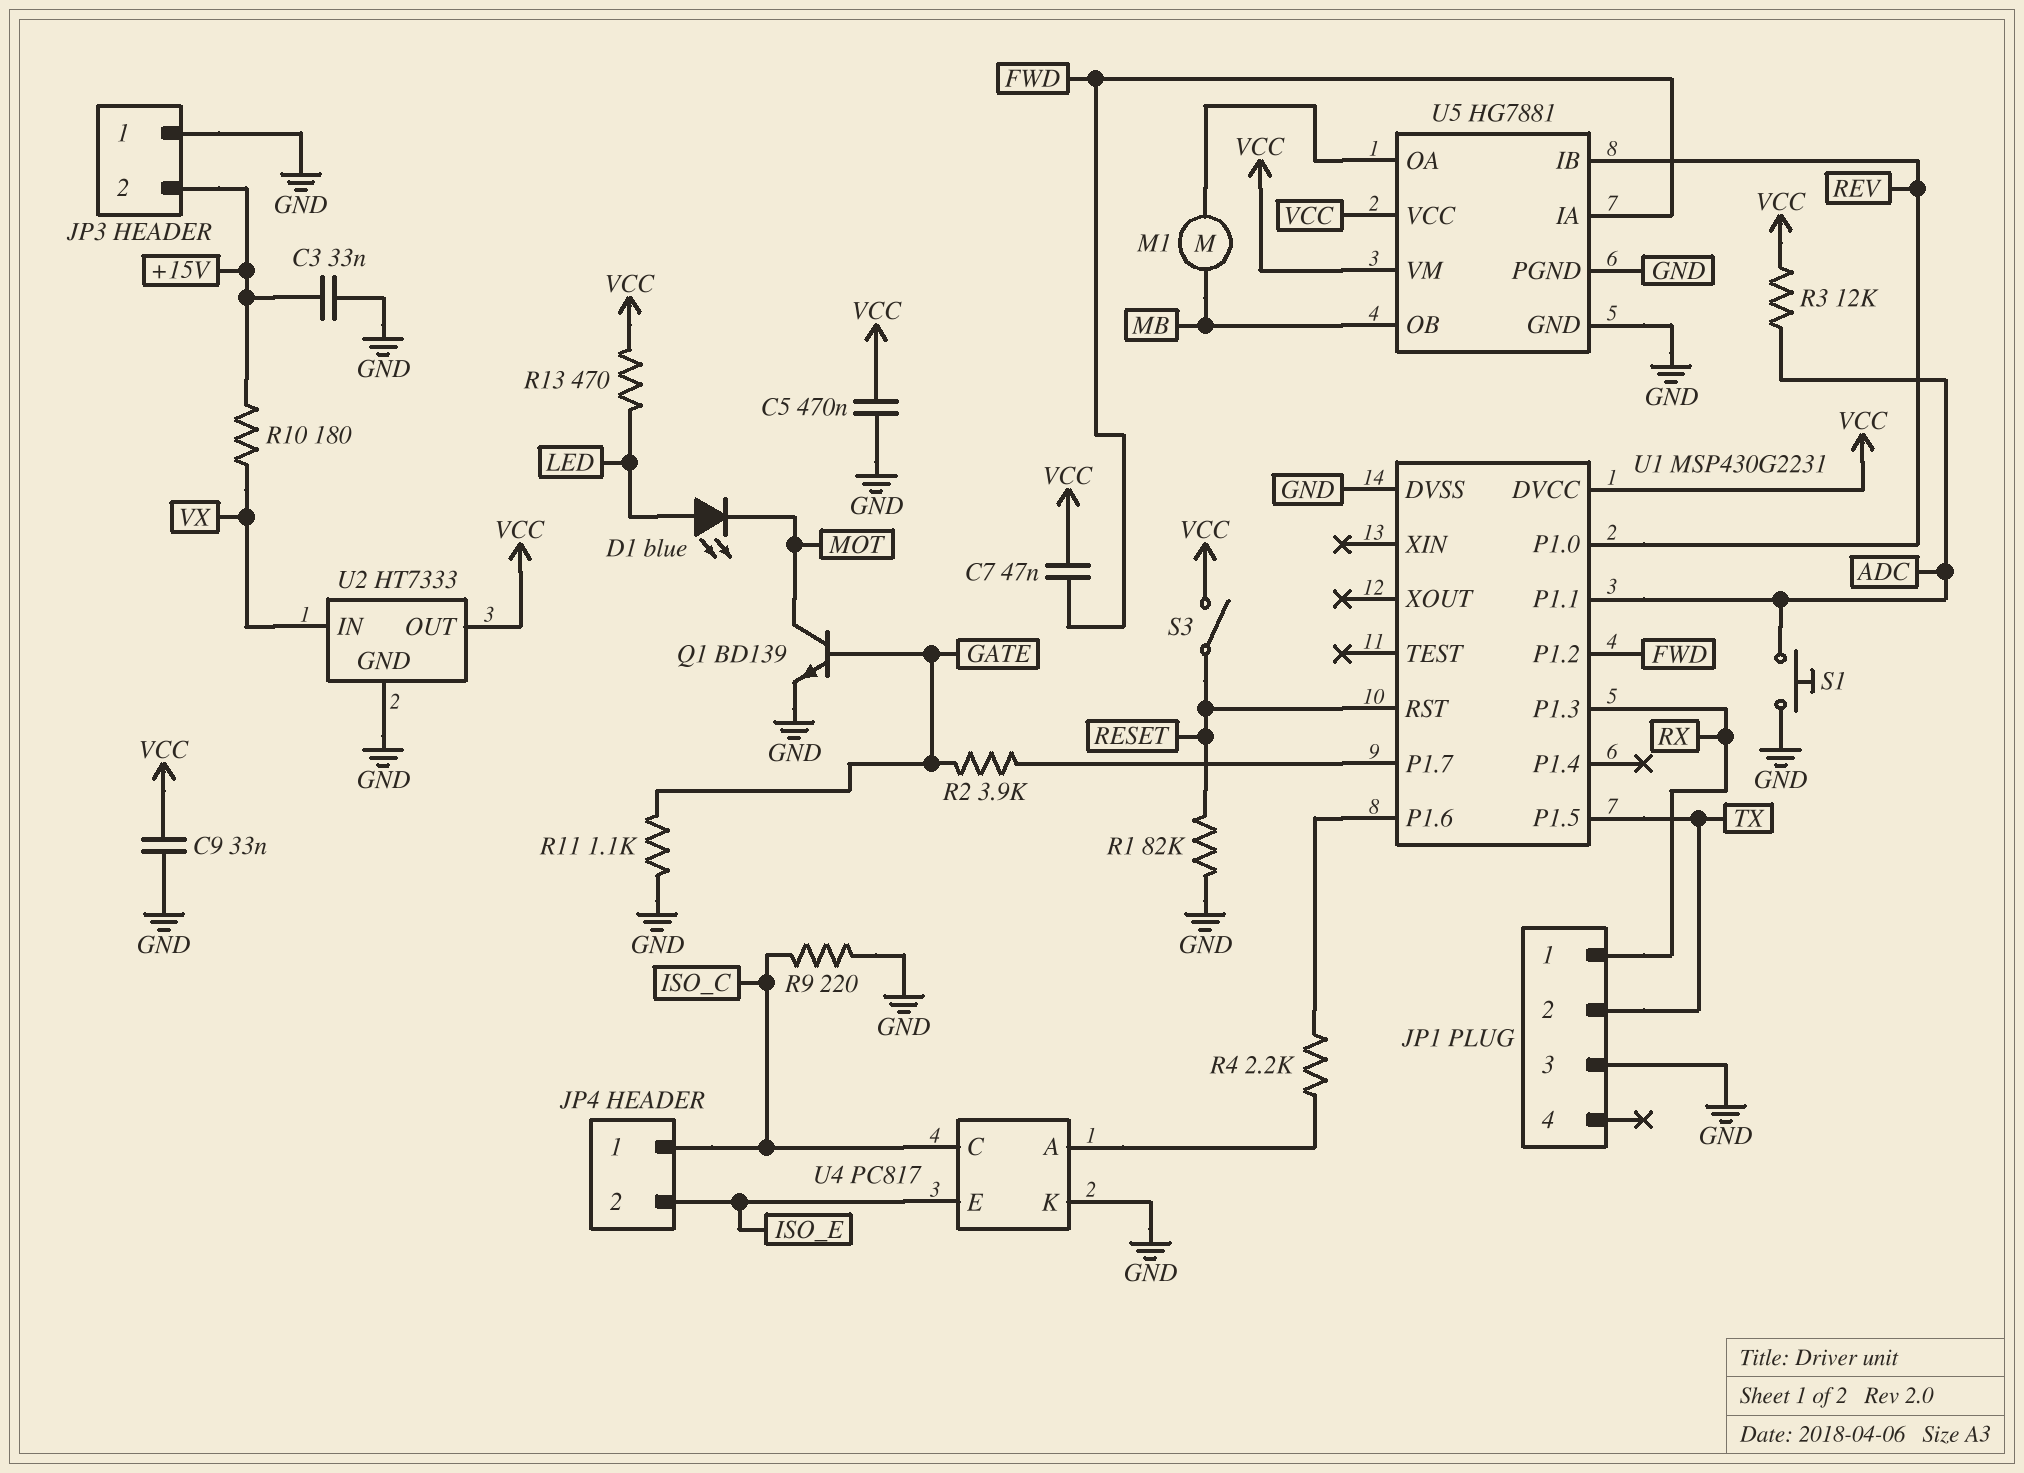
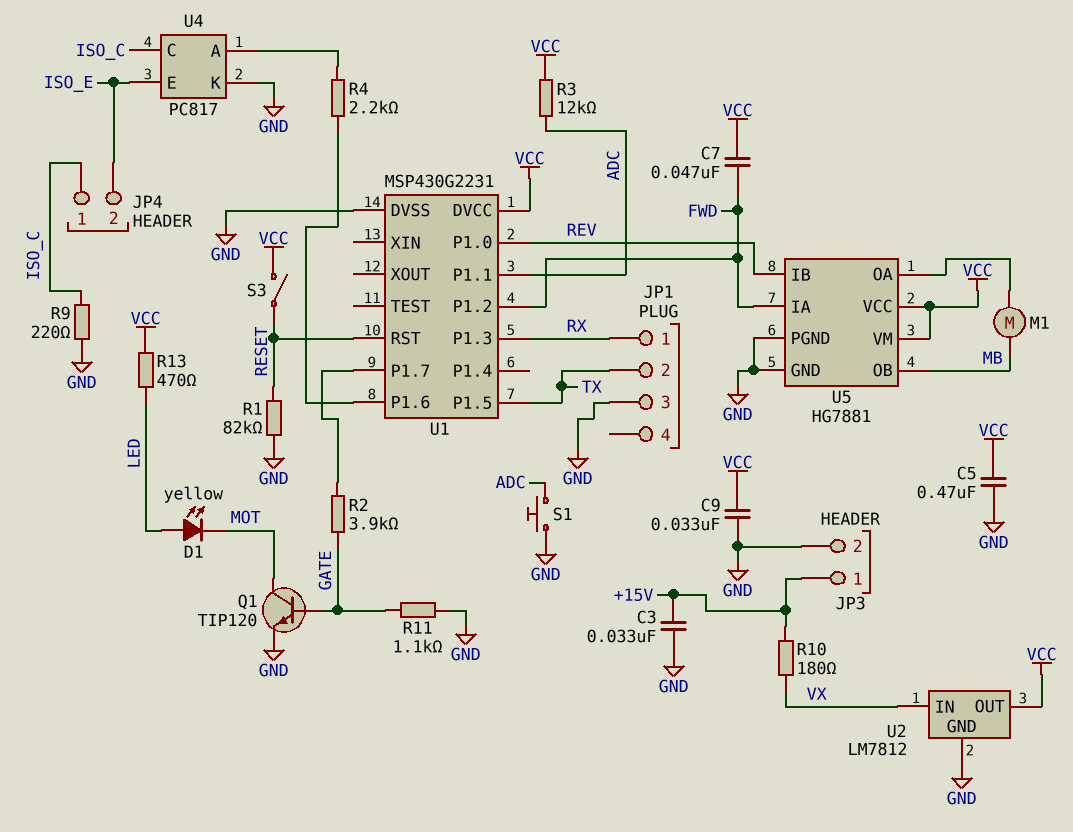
D1: LED blue (A LED, K MOT) -> LED yellow (A LED, K MOT)
JP3 pin 1: GND -> +15V
JP3 pin 2: +15V -> GND
Q1: NPN BD139 (B GATE, C MOT, E GND) -> NPN TIP120 (B GATE, C MOT, E GND)
U2: HT7333 -> LM7812

